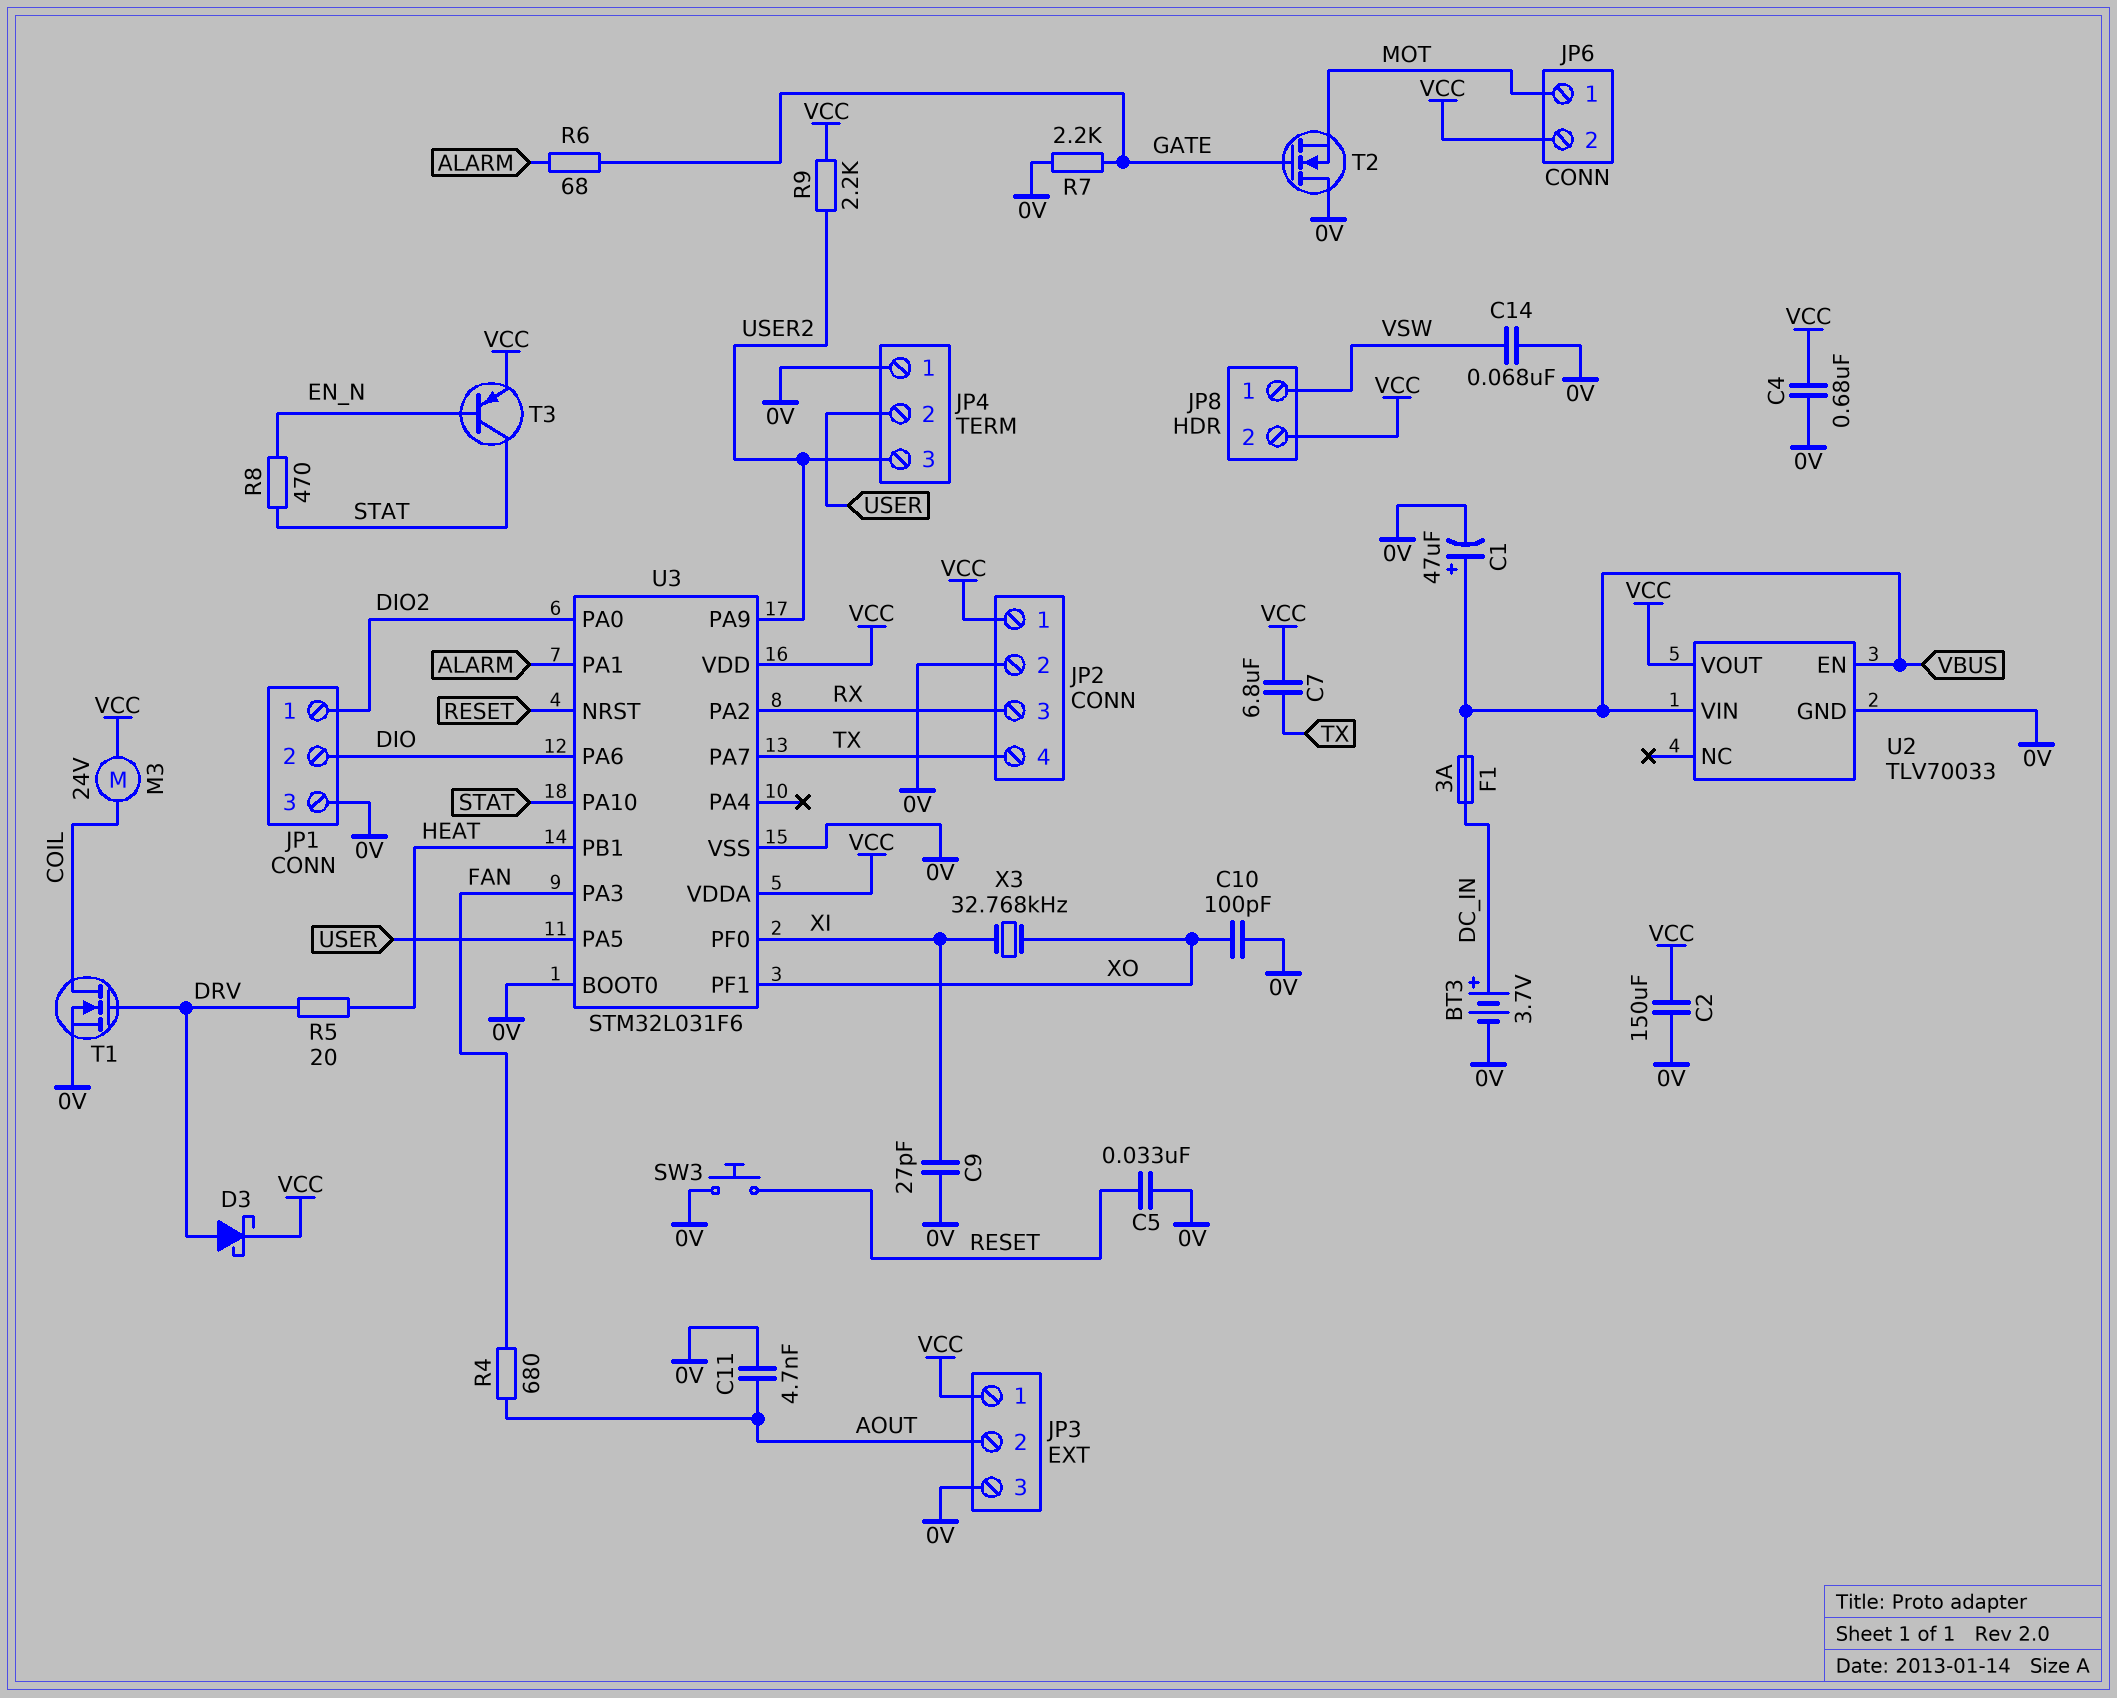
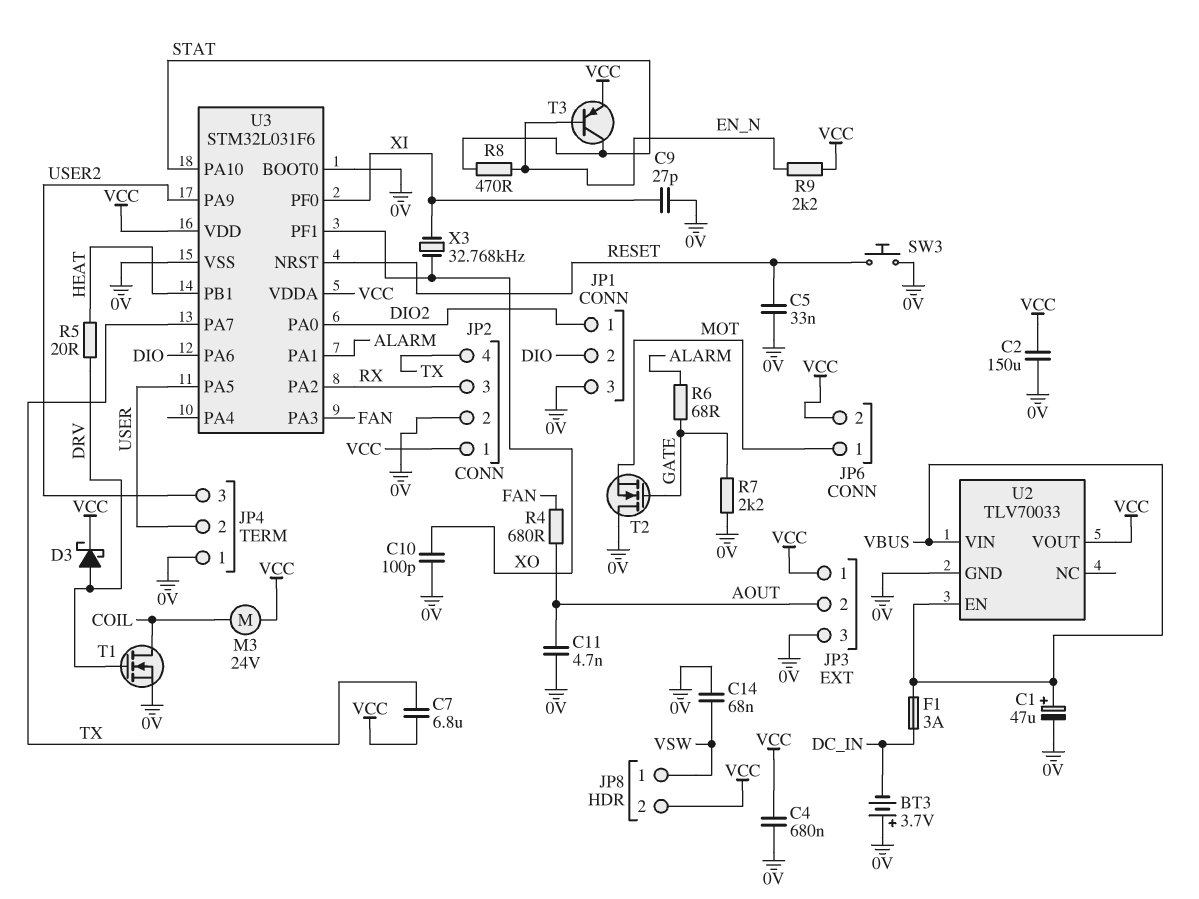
BT3: 3.7V (plus DC_IN, minus 0V) -> 3.7V (plus 0V, minus DC_IN)
R9: 2.2k (USER2, VCC) -> 2.2k (EN_N, VCC)

